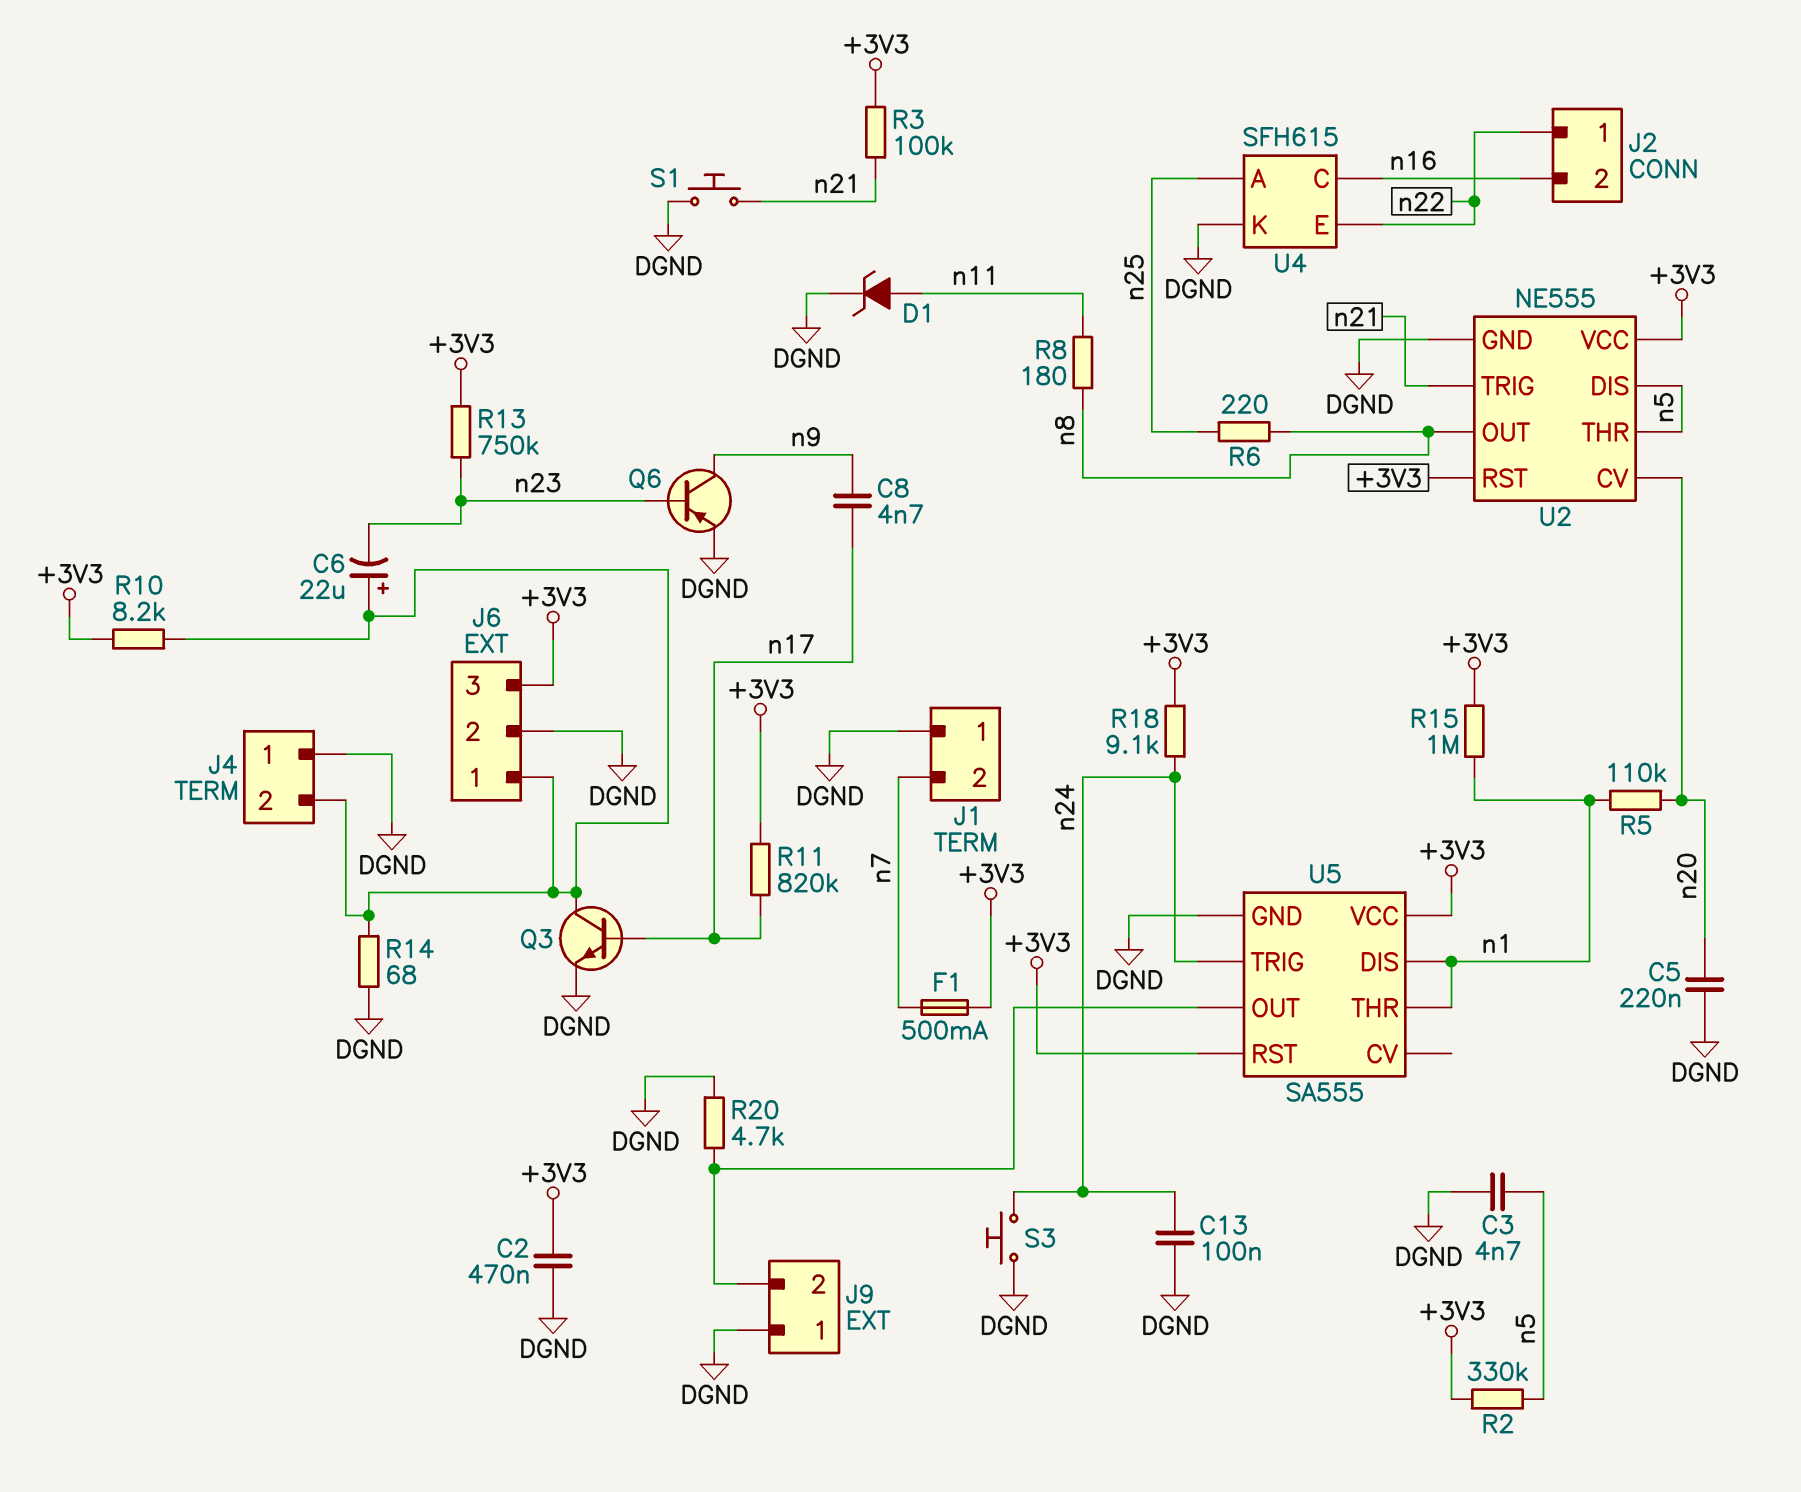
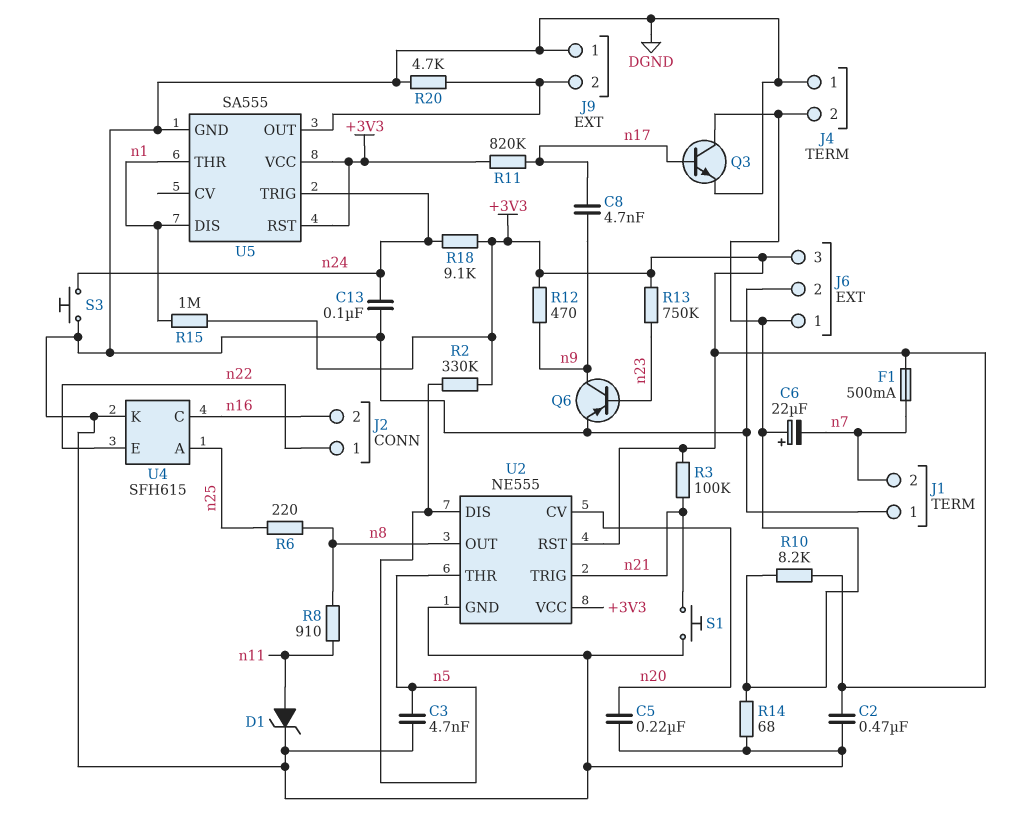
C6: 22uF (plus J4/2, minus n23) -> 22uF (plus J4/2, minus n7)
R5: 110k (n1, n20) -> none
R8: 180 (n8, n11) -> 910 (n8, n11)
R12: none -> 470 (+3V3, n9)

